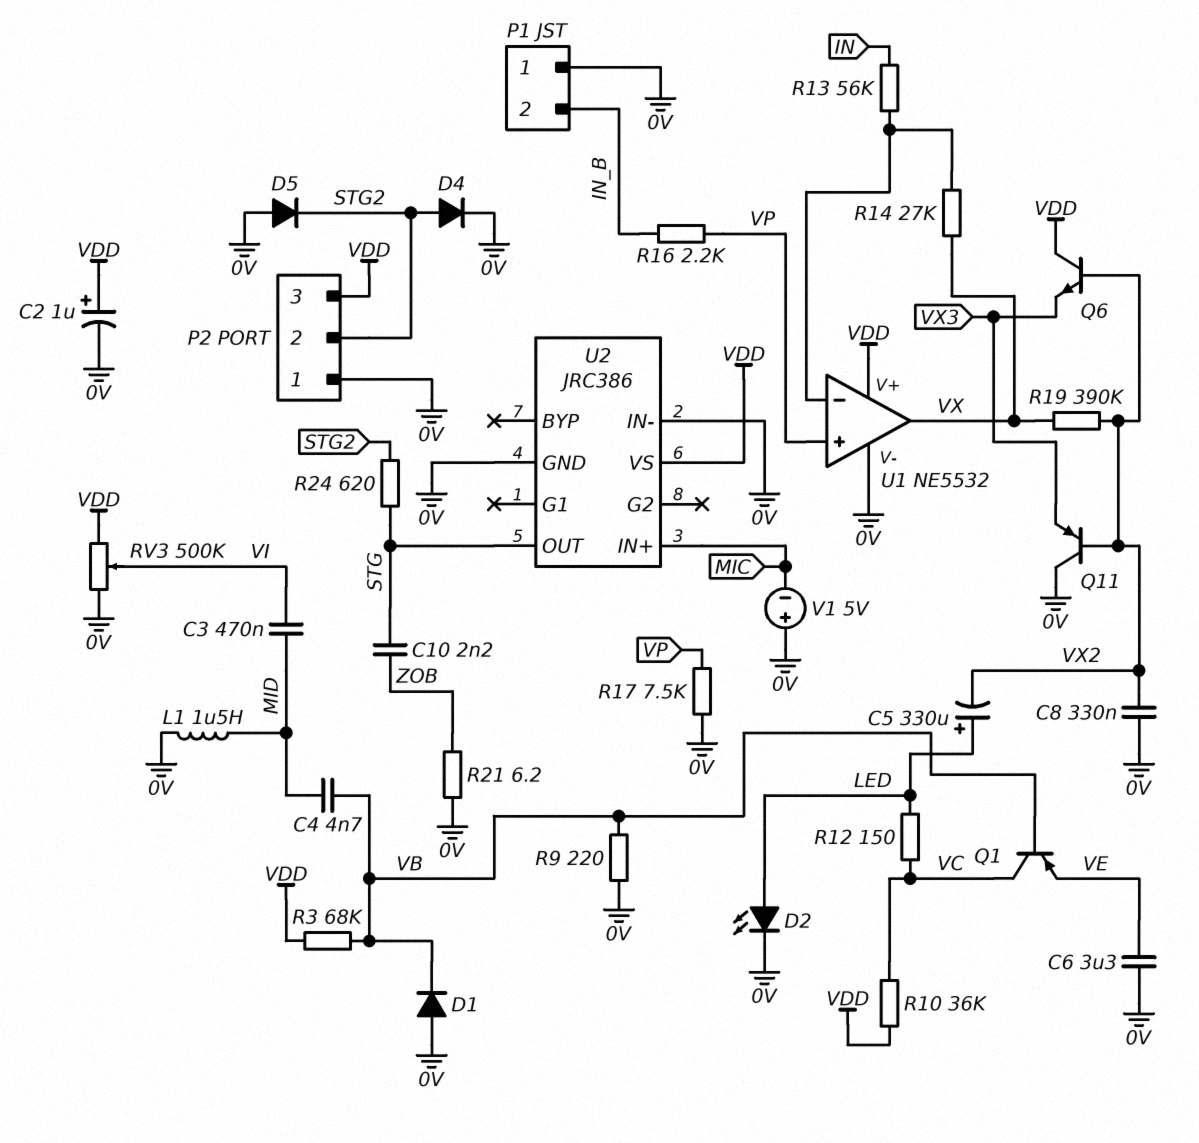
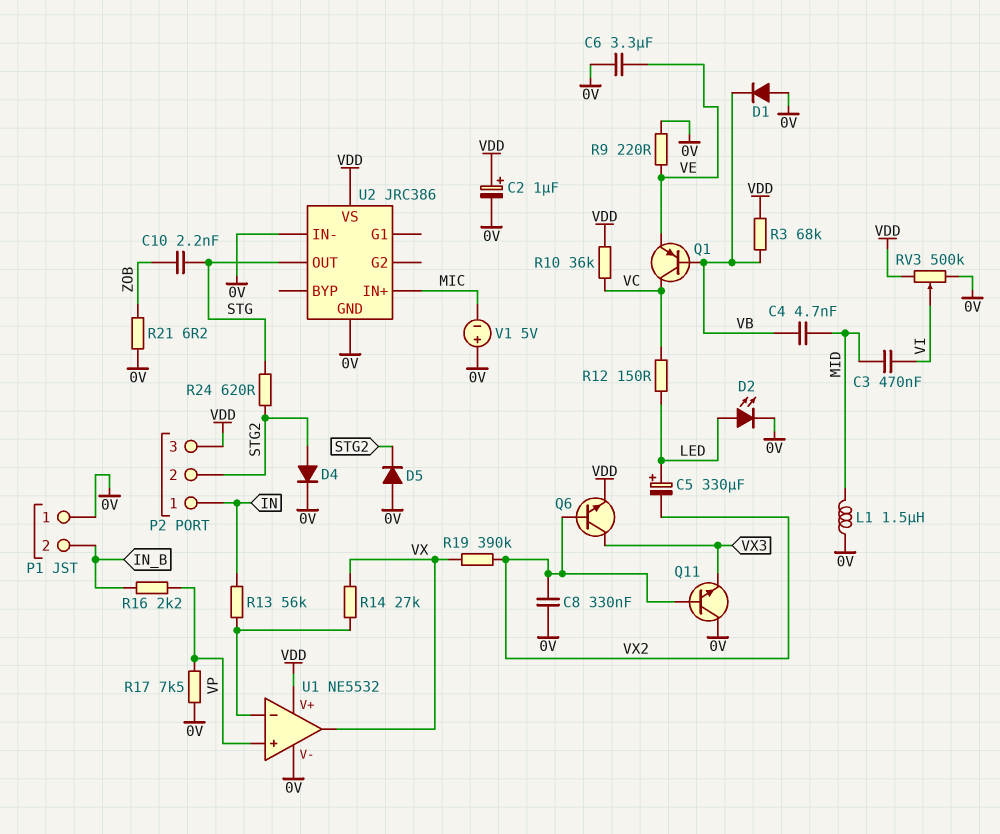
P2 pin 1: 0V -> IN
Q6: NPN (B VX2, C VDD, E VX3) -> NPN (B VX2, C VX3, E VDD)
Q11: PNP (B VX2, C 0V, E VX3) -> NPN (B VX2, C 0V, E VX3)
R9: 220 (0V, VB) -> 220 (0V, VE)

